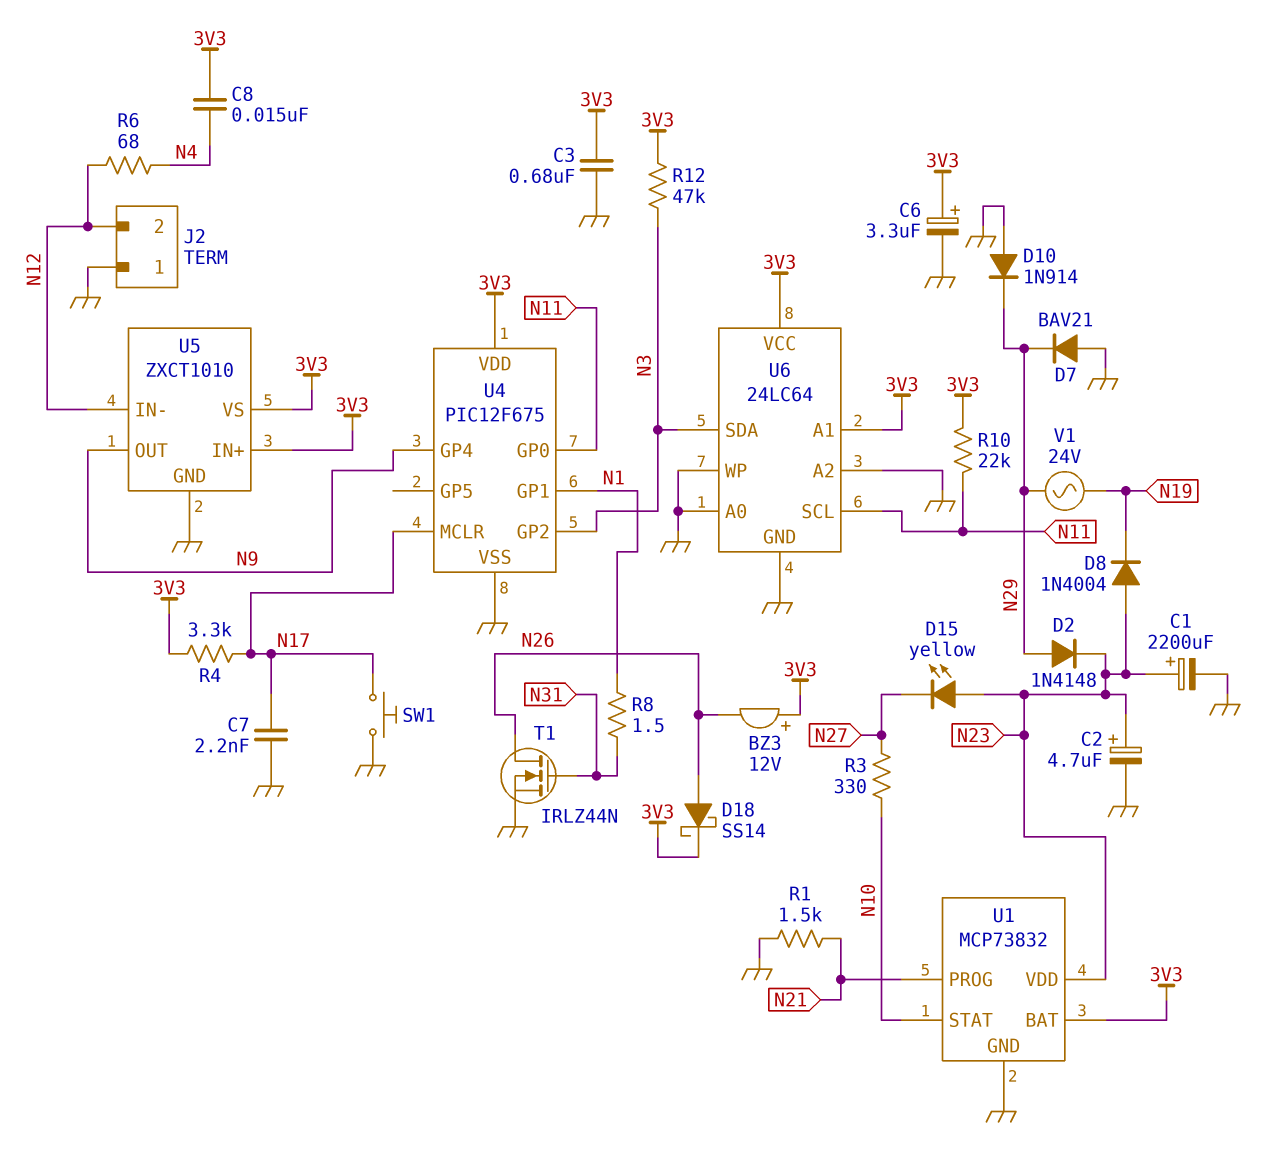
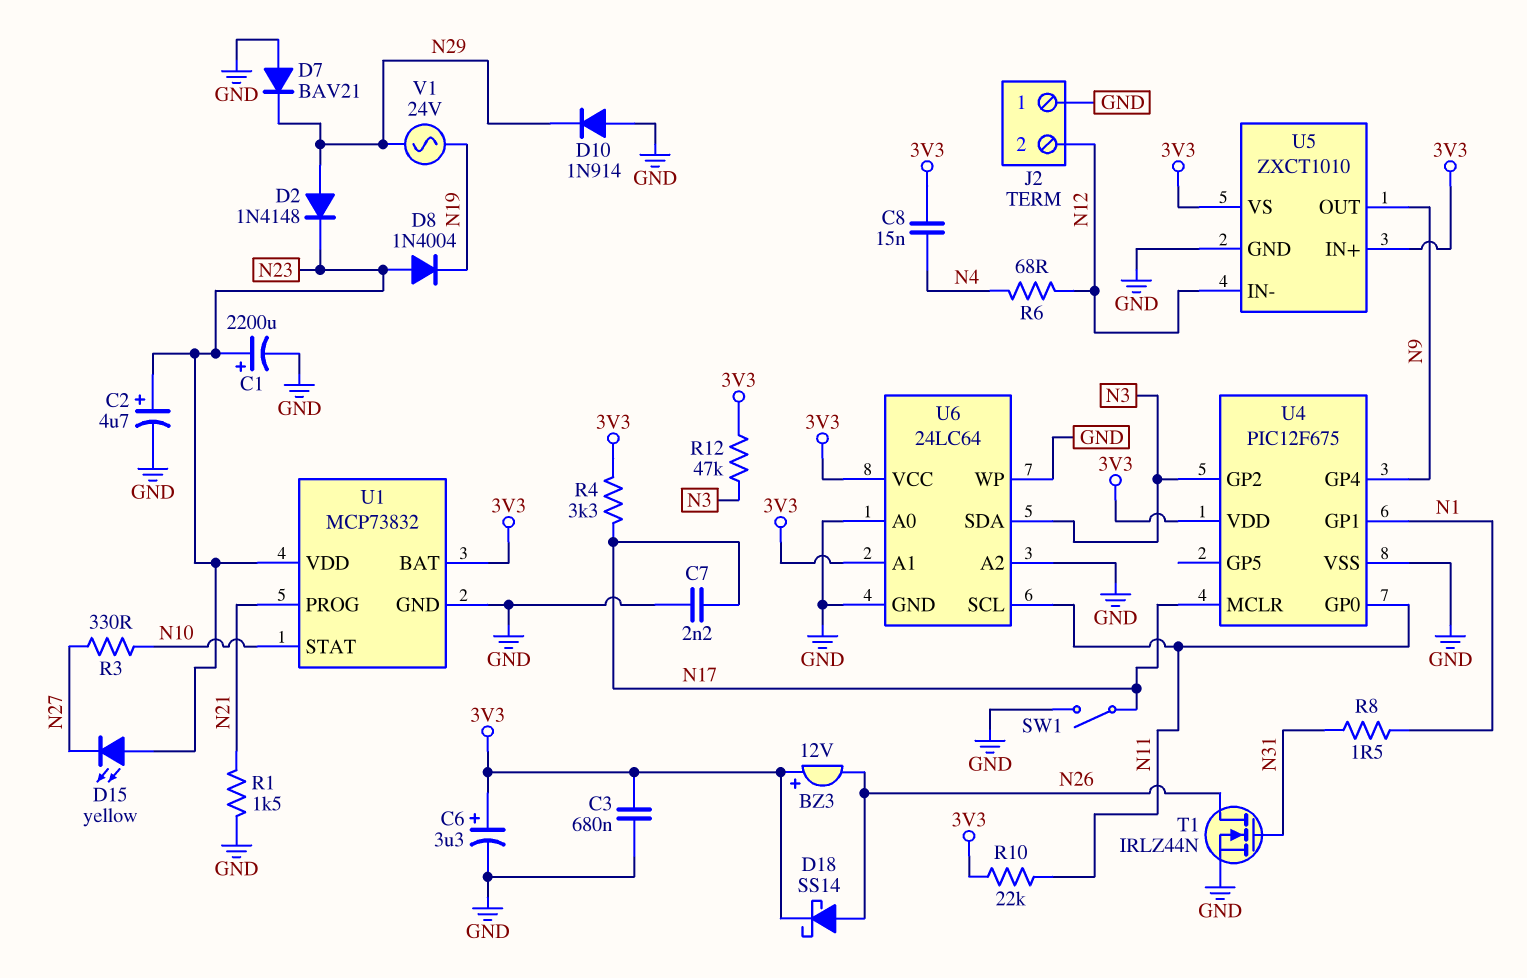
SW1: button (GND, N17) -> switch (GND, N17)

